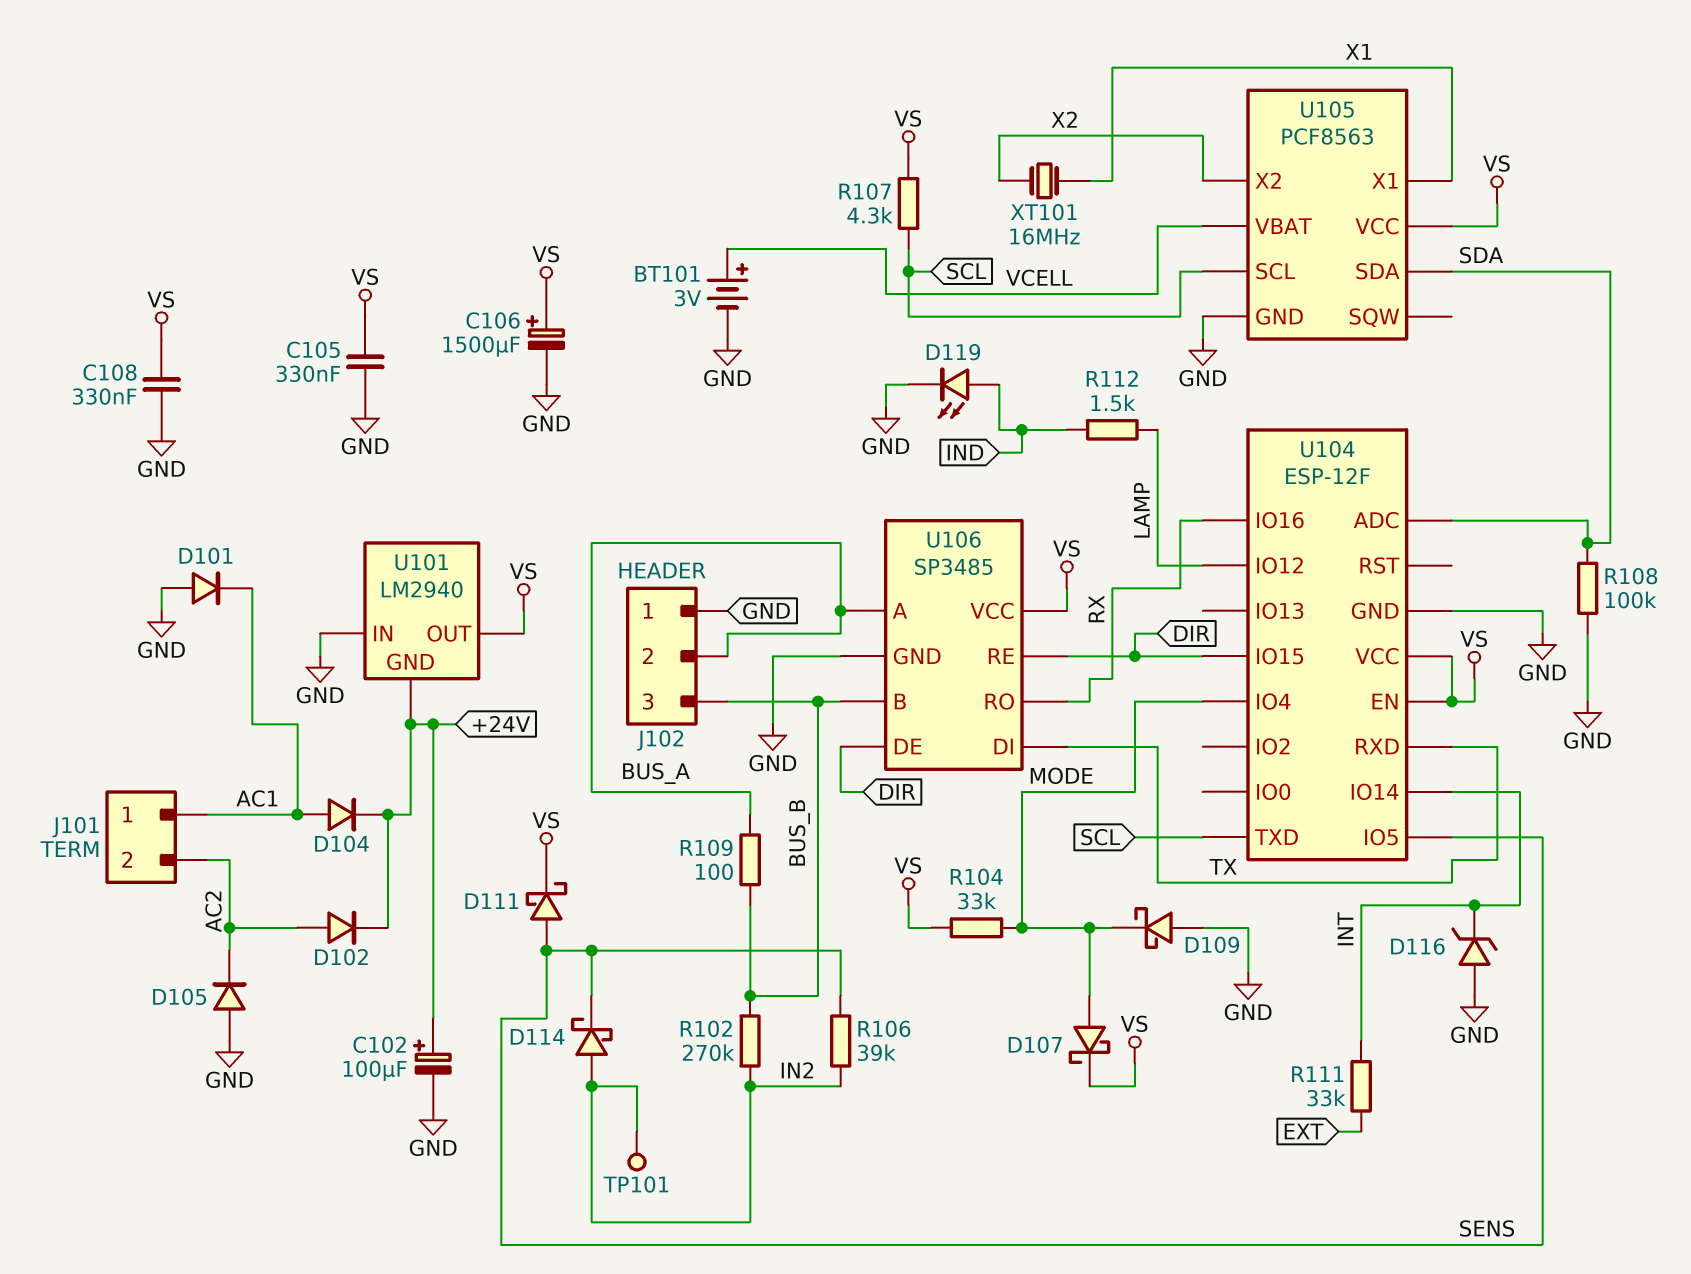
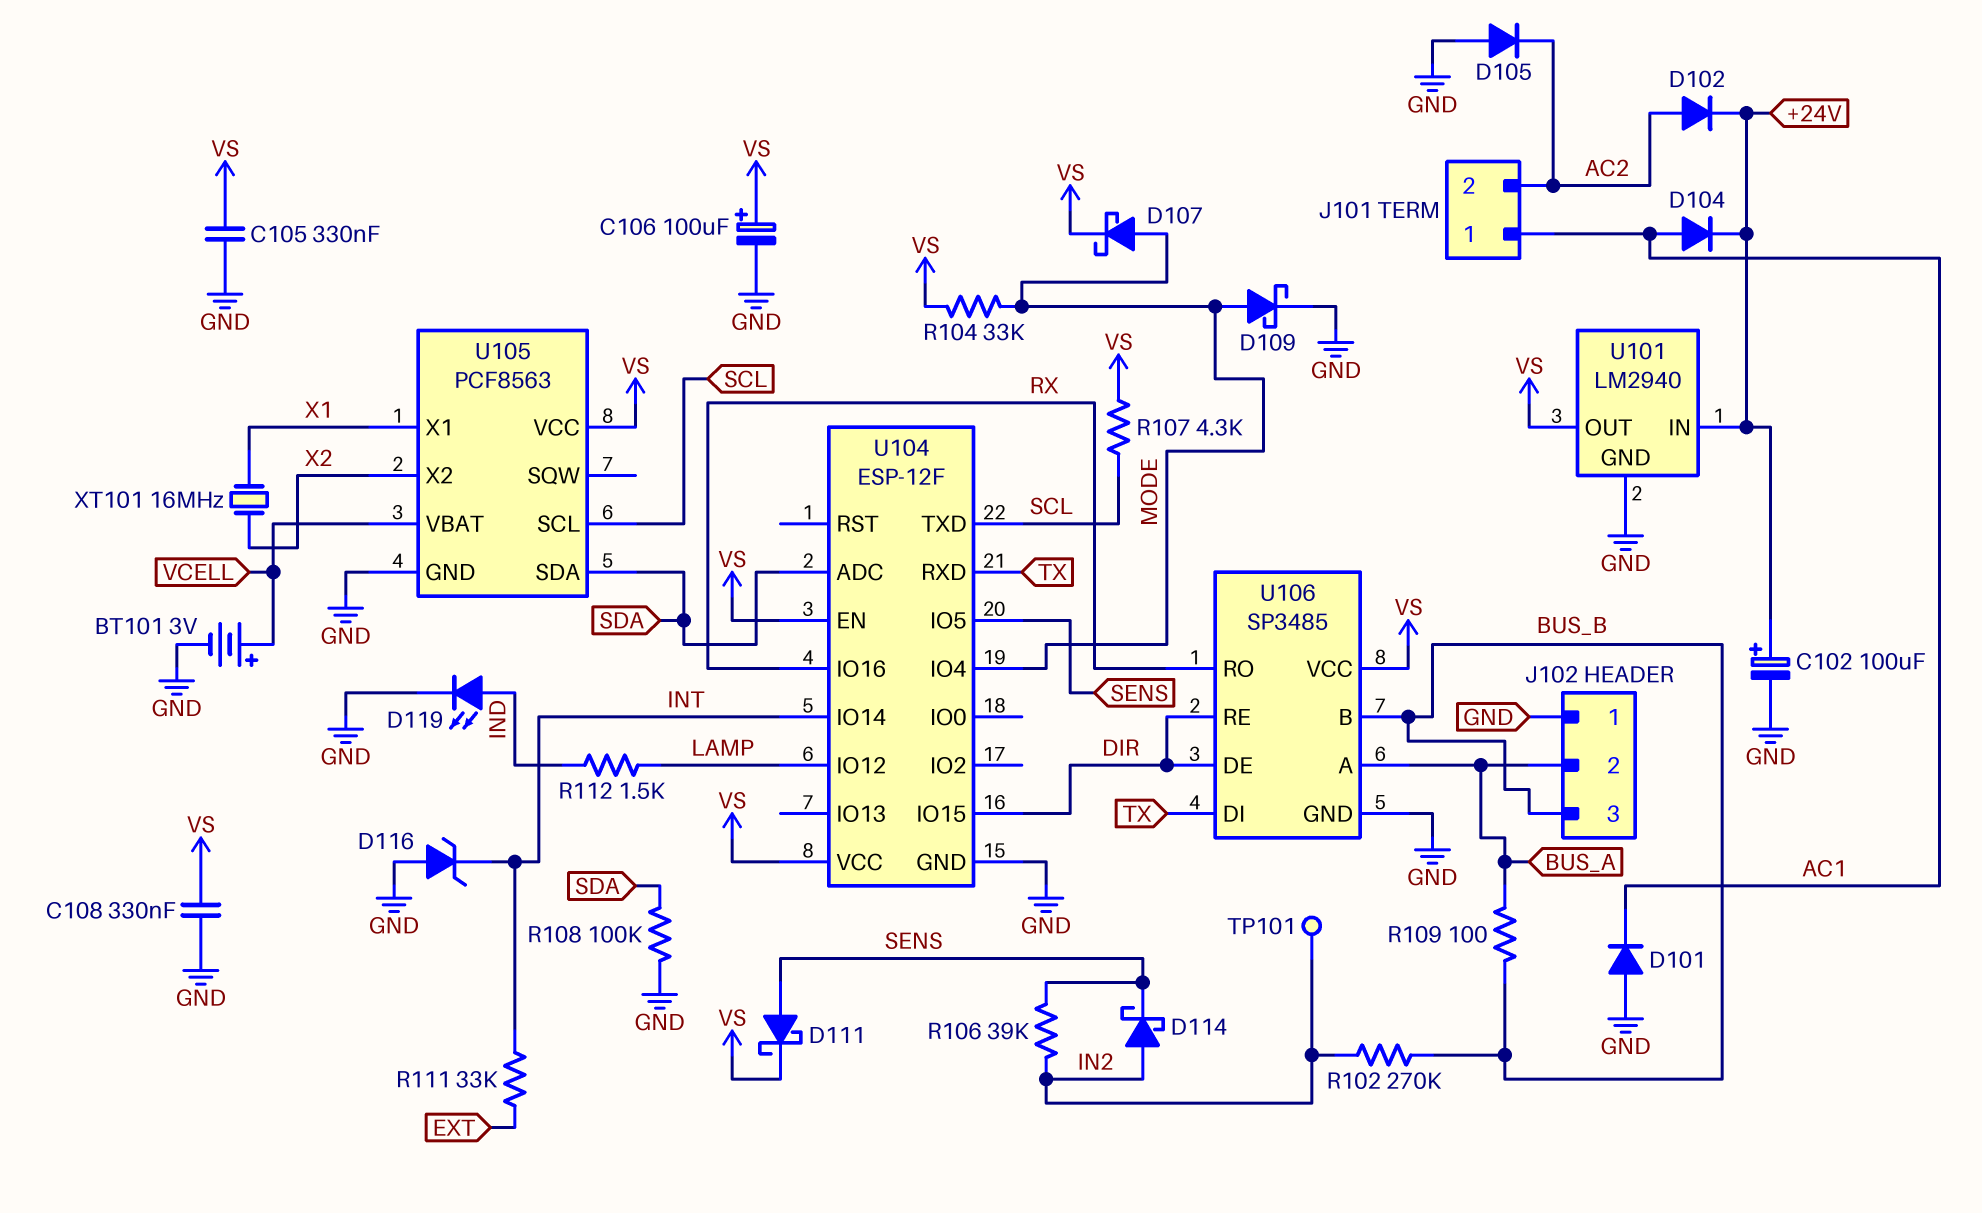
C106: 1500uF (plus VS, minus GND) -> 100uF (plus VS, minus GND)
D109: schottky (A GND, K MODE) -> schottky (A MODE, K GND)
U101 pin GND: +24V -> GND
U101 pin IN: GND -> +24V

